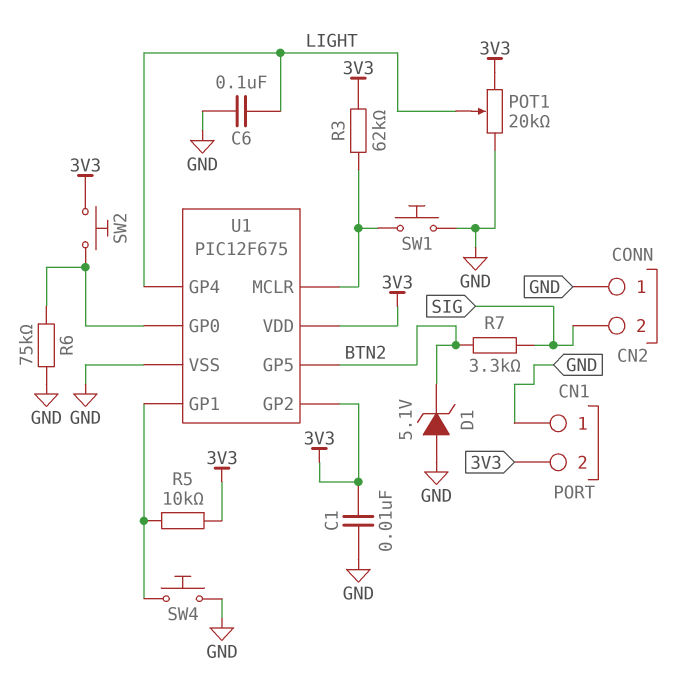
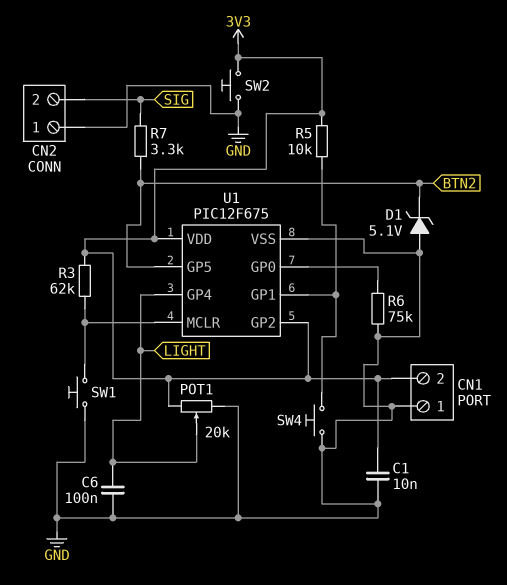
SW2: button (3V3, U1/GP0) -> button (3V3, GND)

